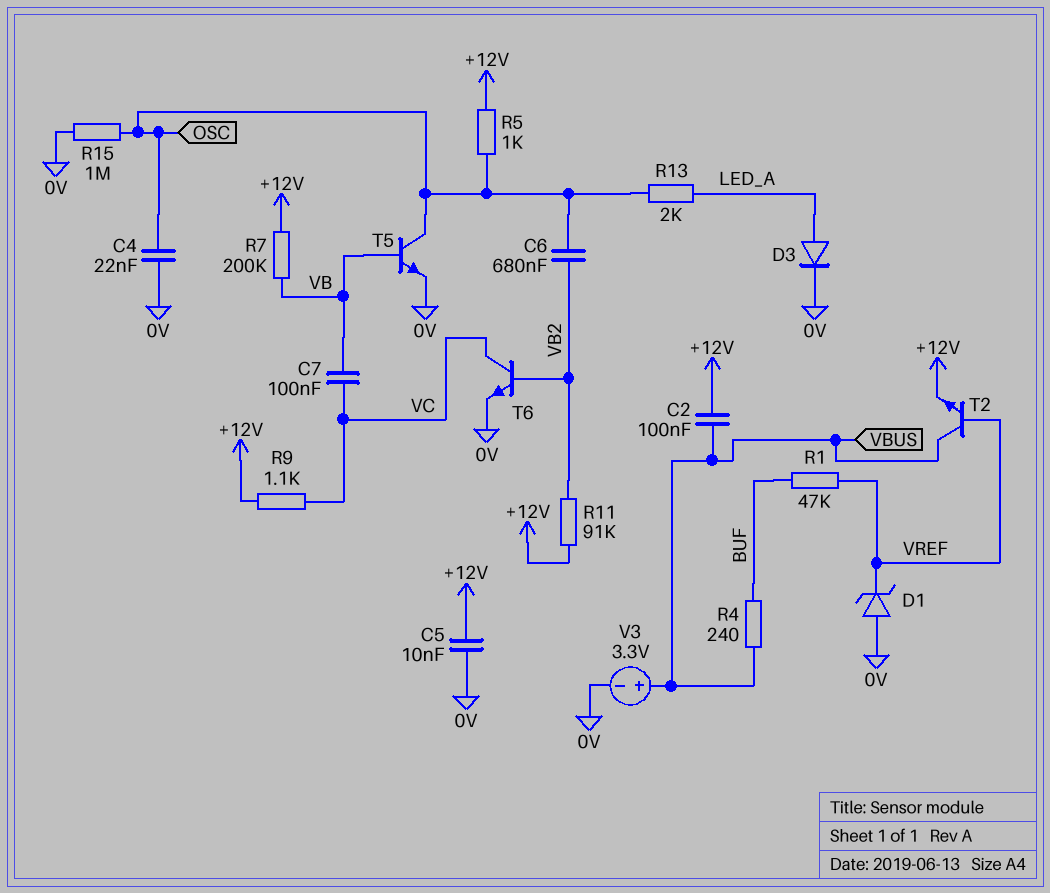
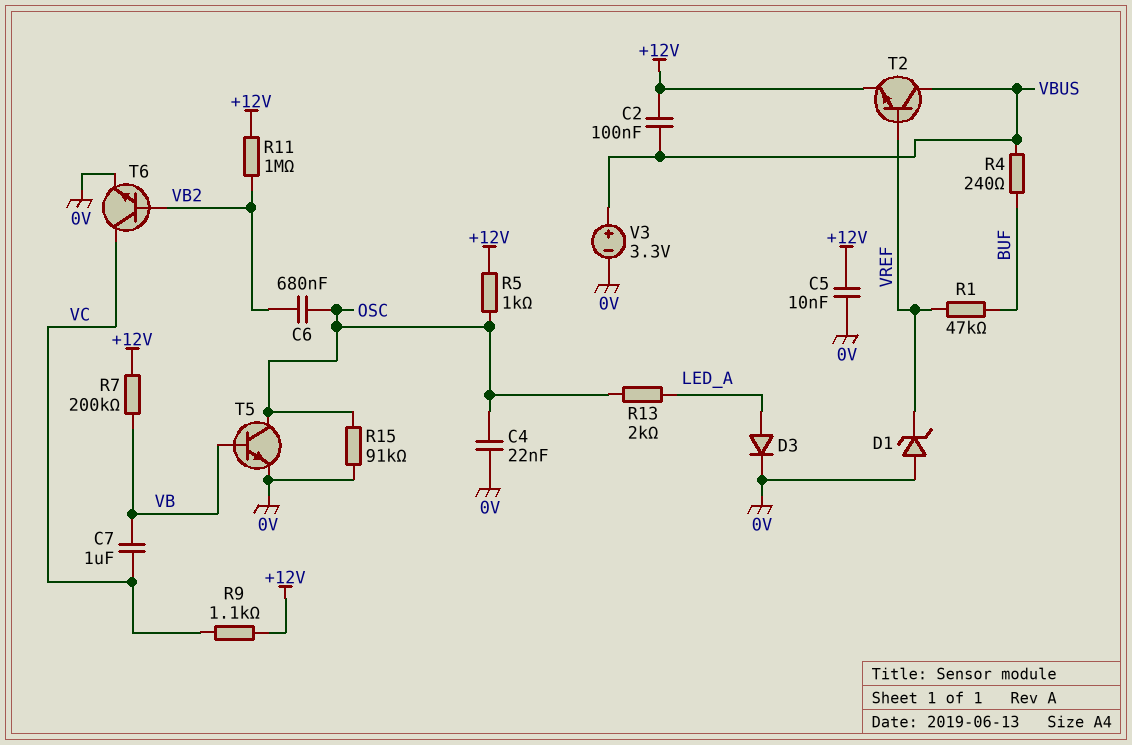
C7: 100nF (VB, VC) -> 1uF (VB, VC)
R11: 91k (+12V, VB2) -> 1M (+12V, VB2)
R15: 1M (0V, OSC) -> 91k (0V, OSC)

